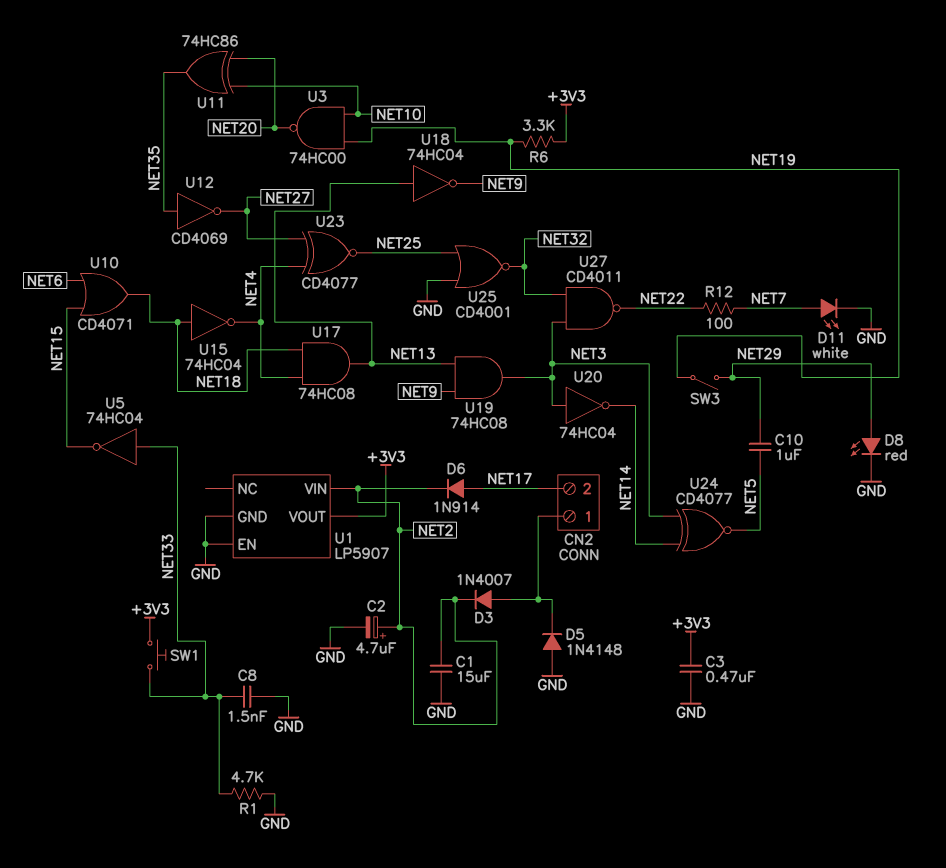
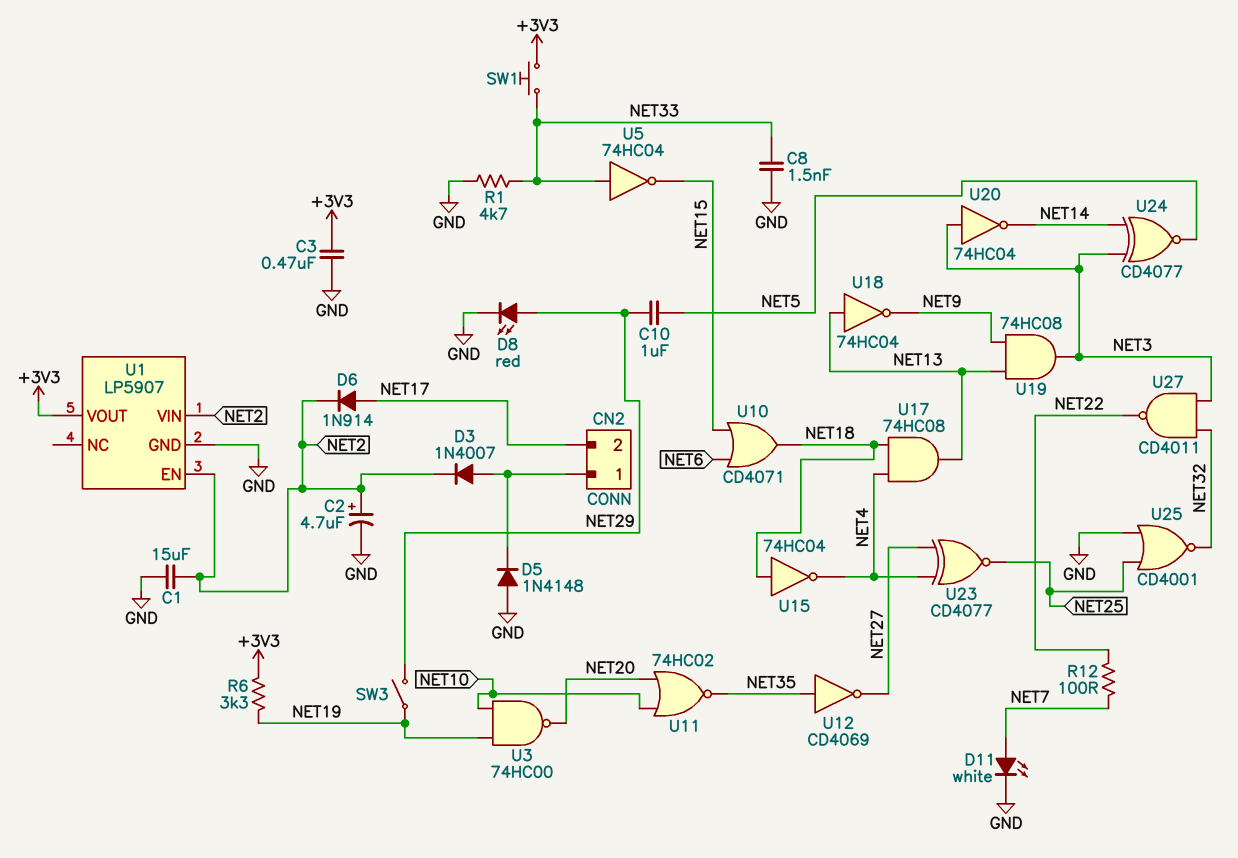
U1 pin EN: GND -> NET2
U11: XOR 74HC86 (in NET10, in NET20, out NET35) -> NOR 74HC02 (in NET10, in NET20, out NET35)

